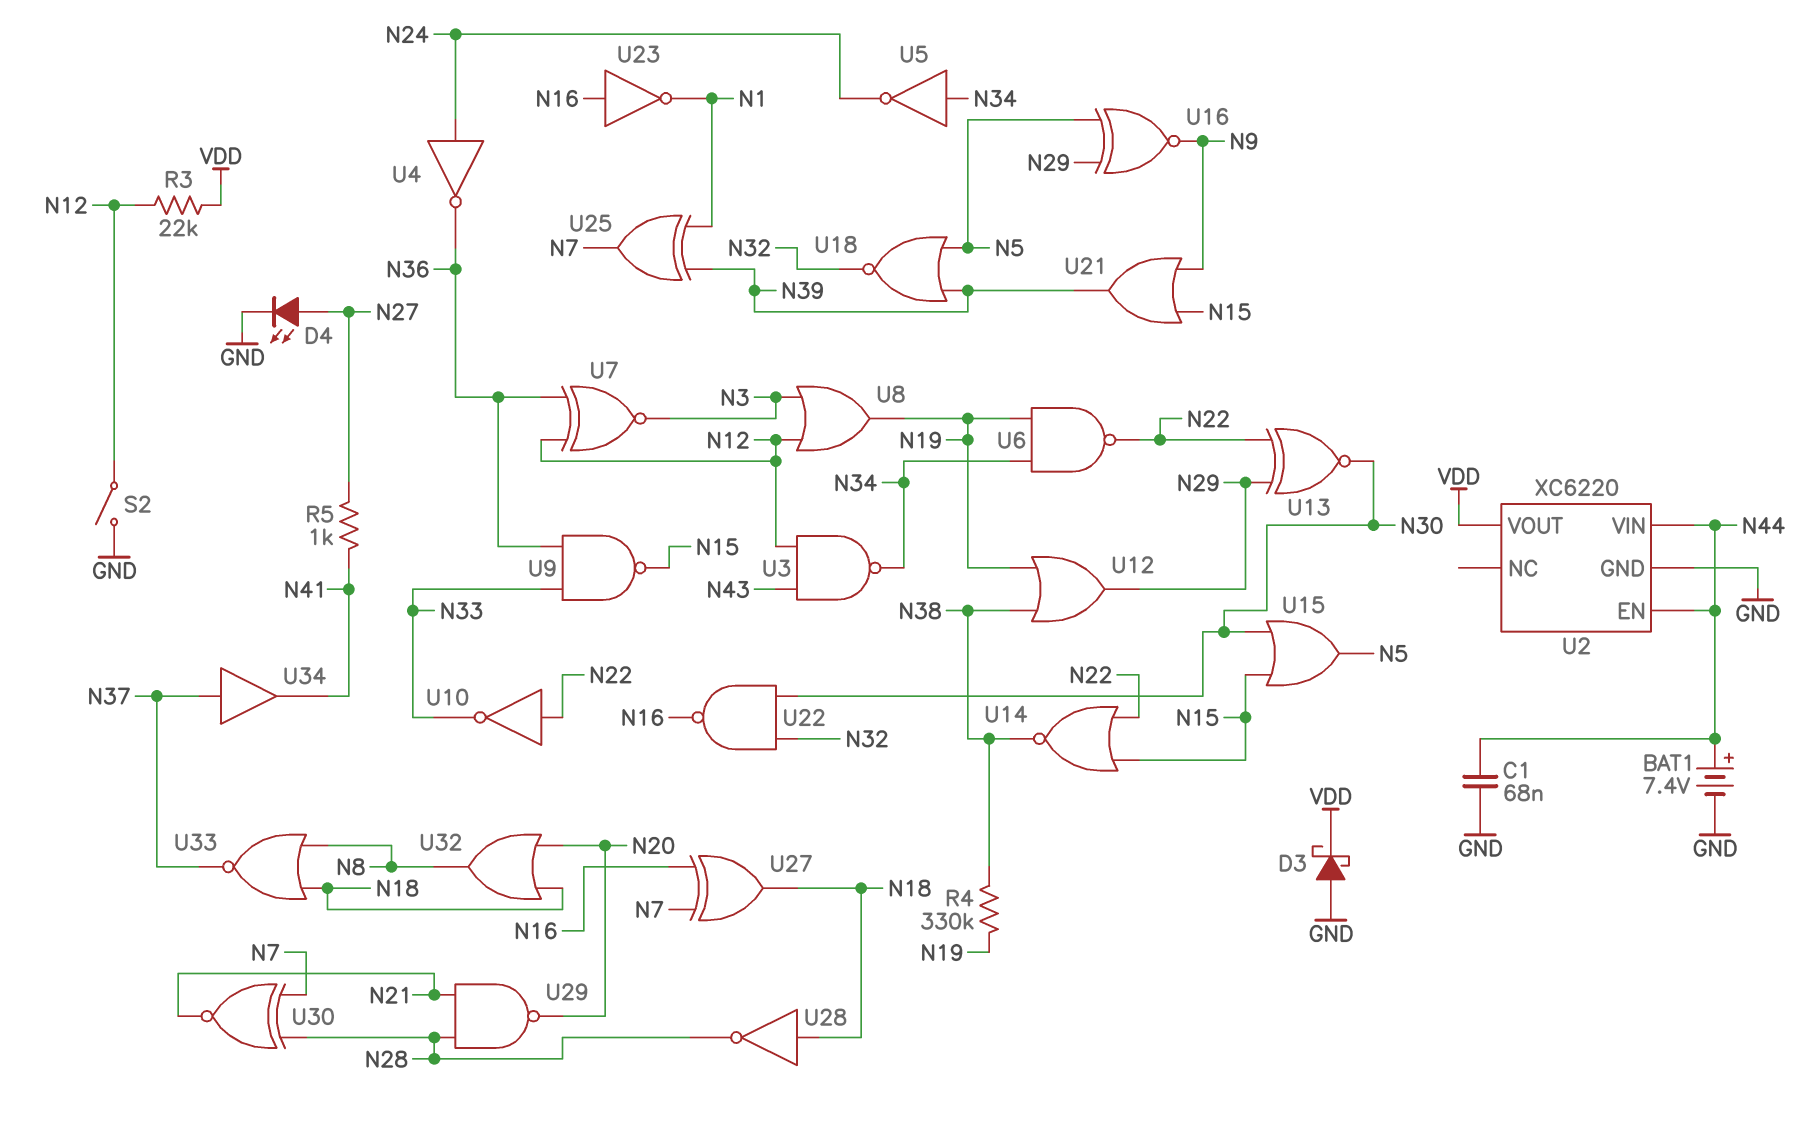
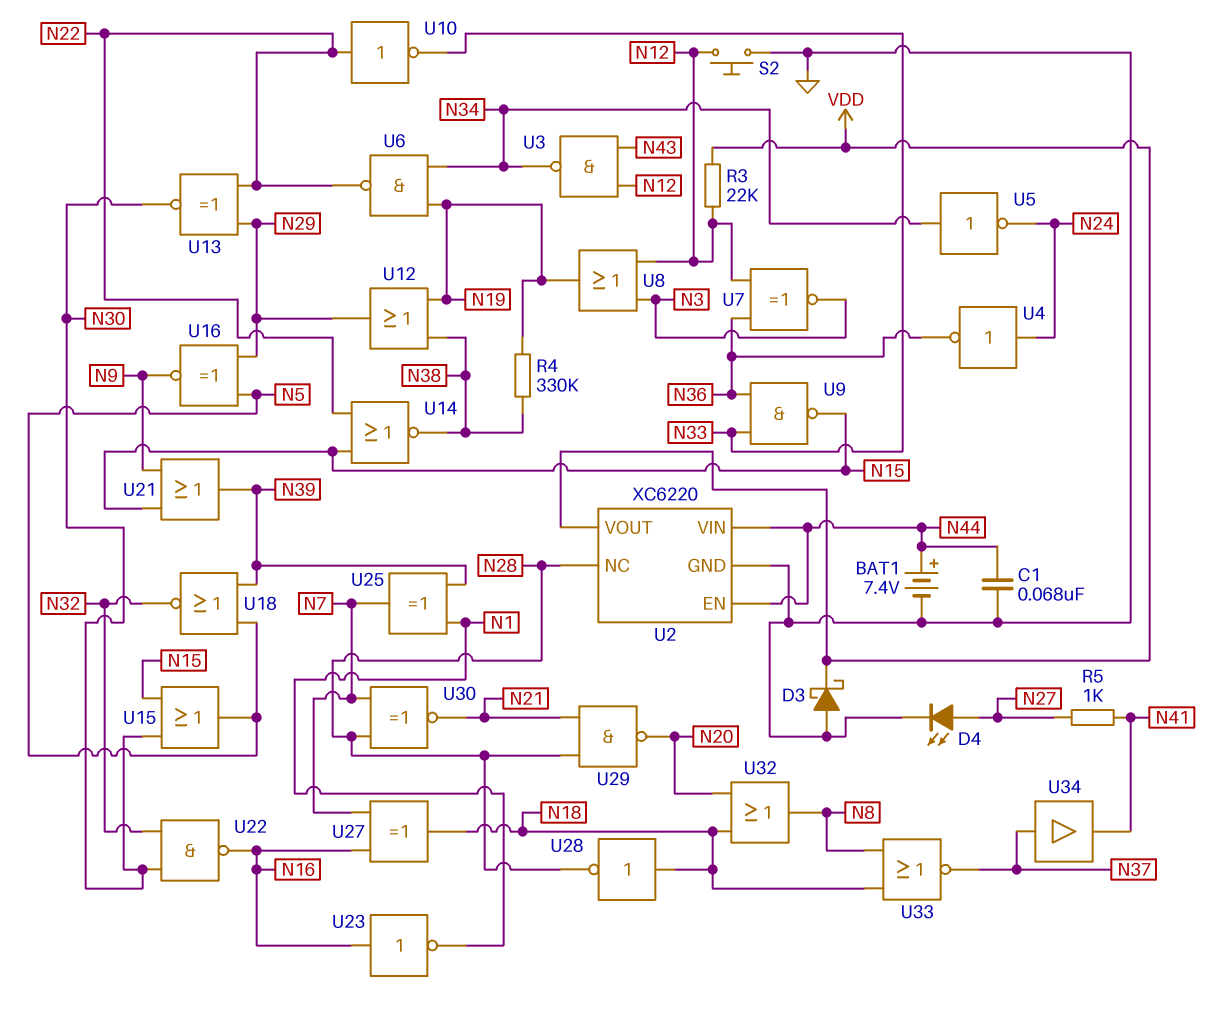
S2: switch (GND, N12) -> button (GND, N12)
U2 pin NC: none -> N28

